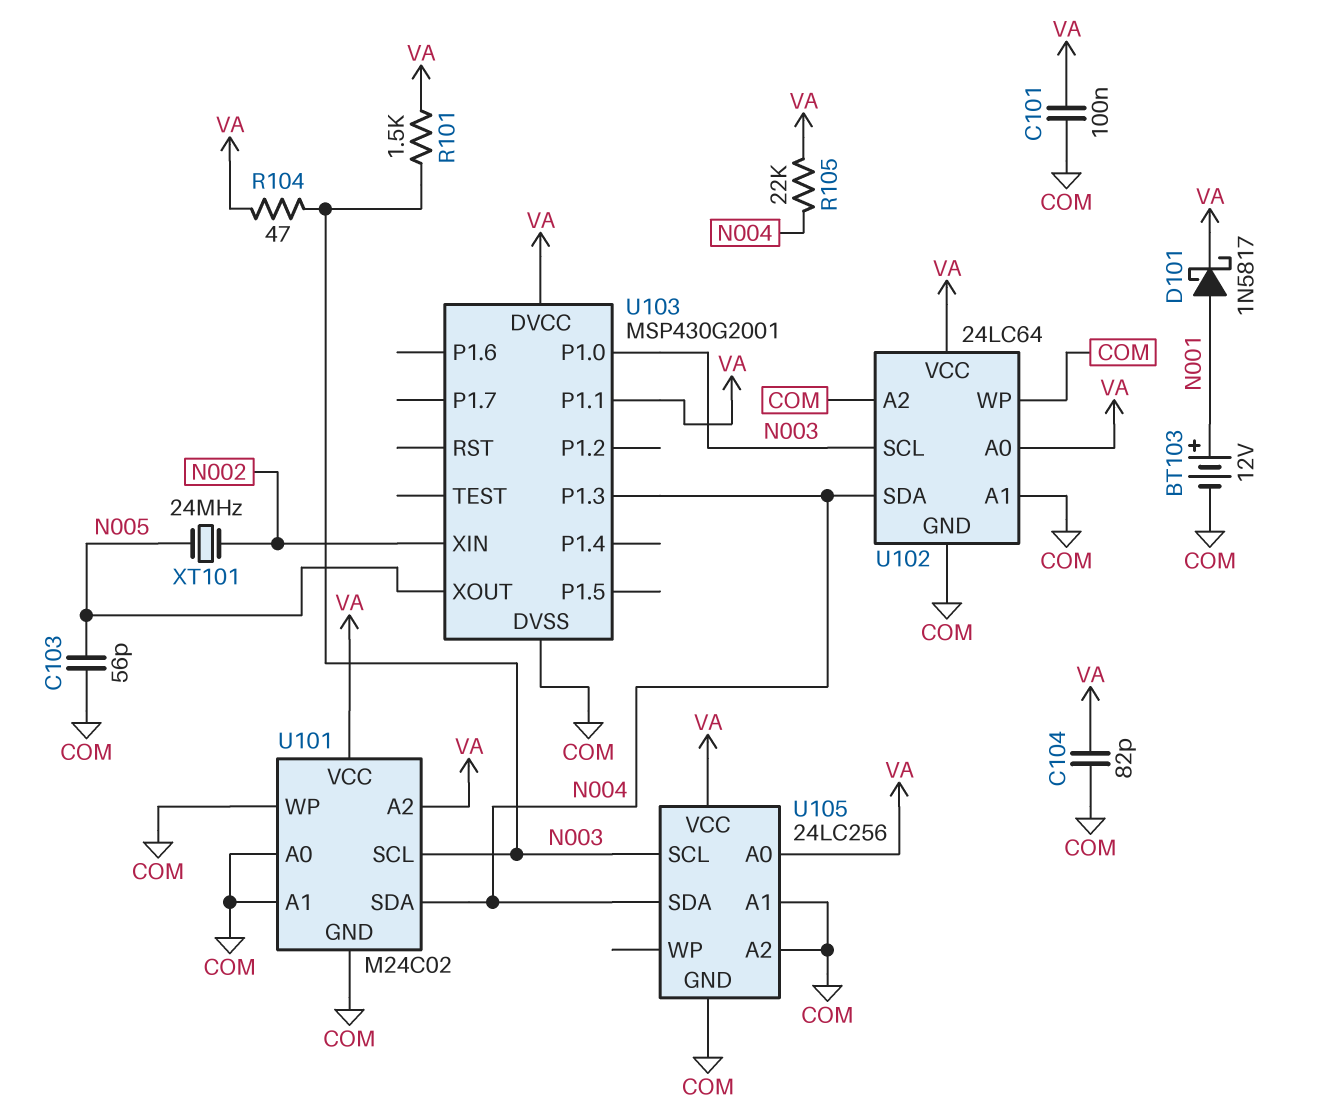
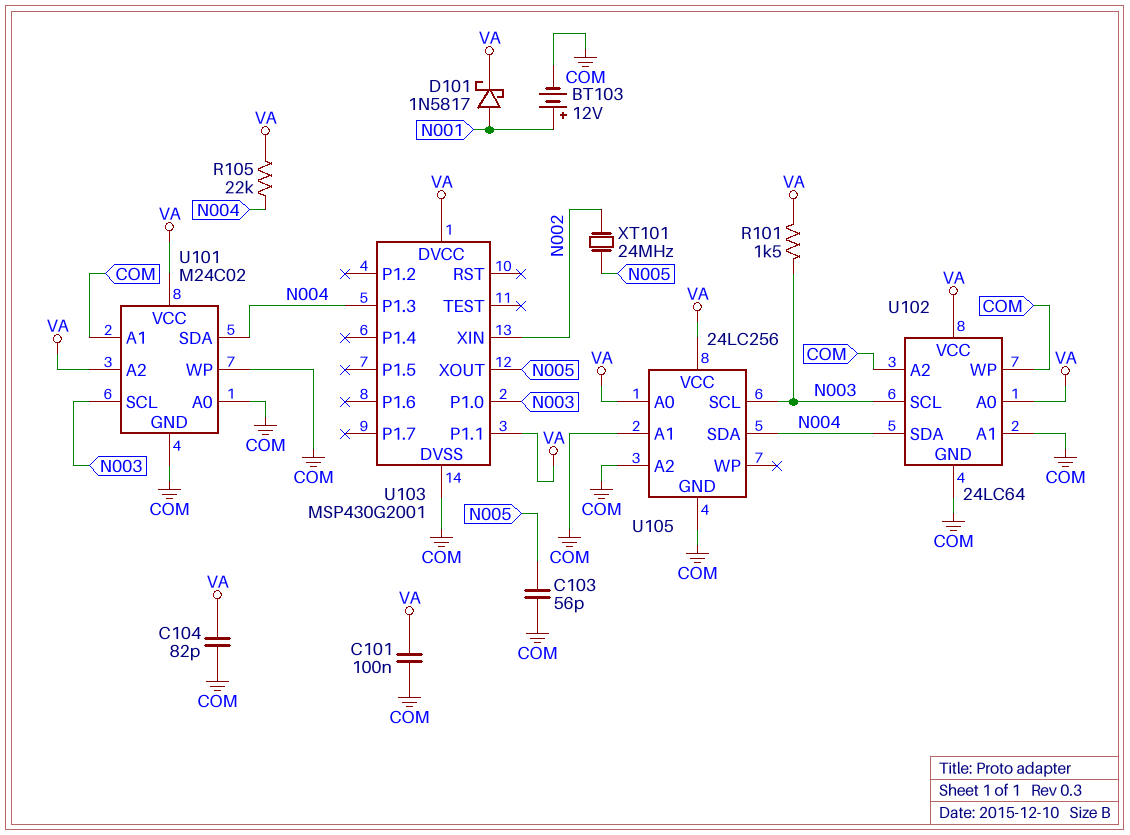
R104: 47 (N003, VA) -> none

